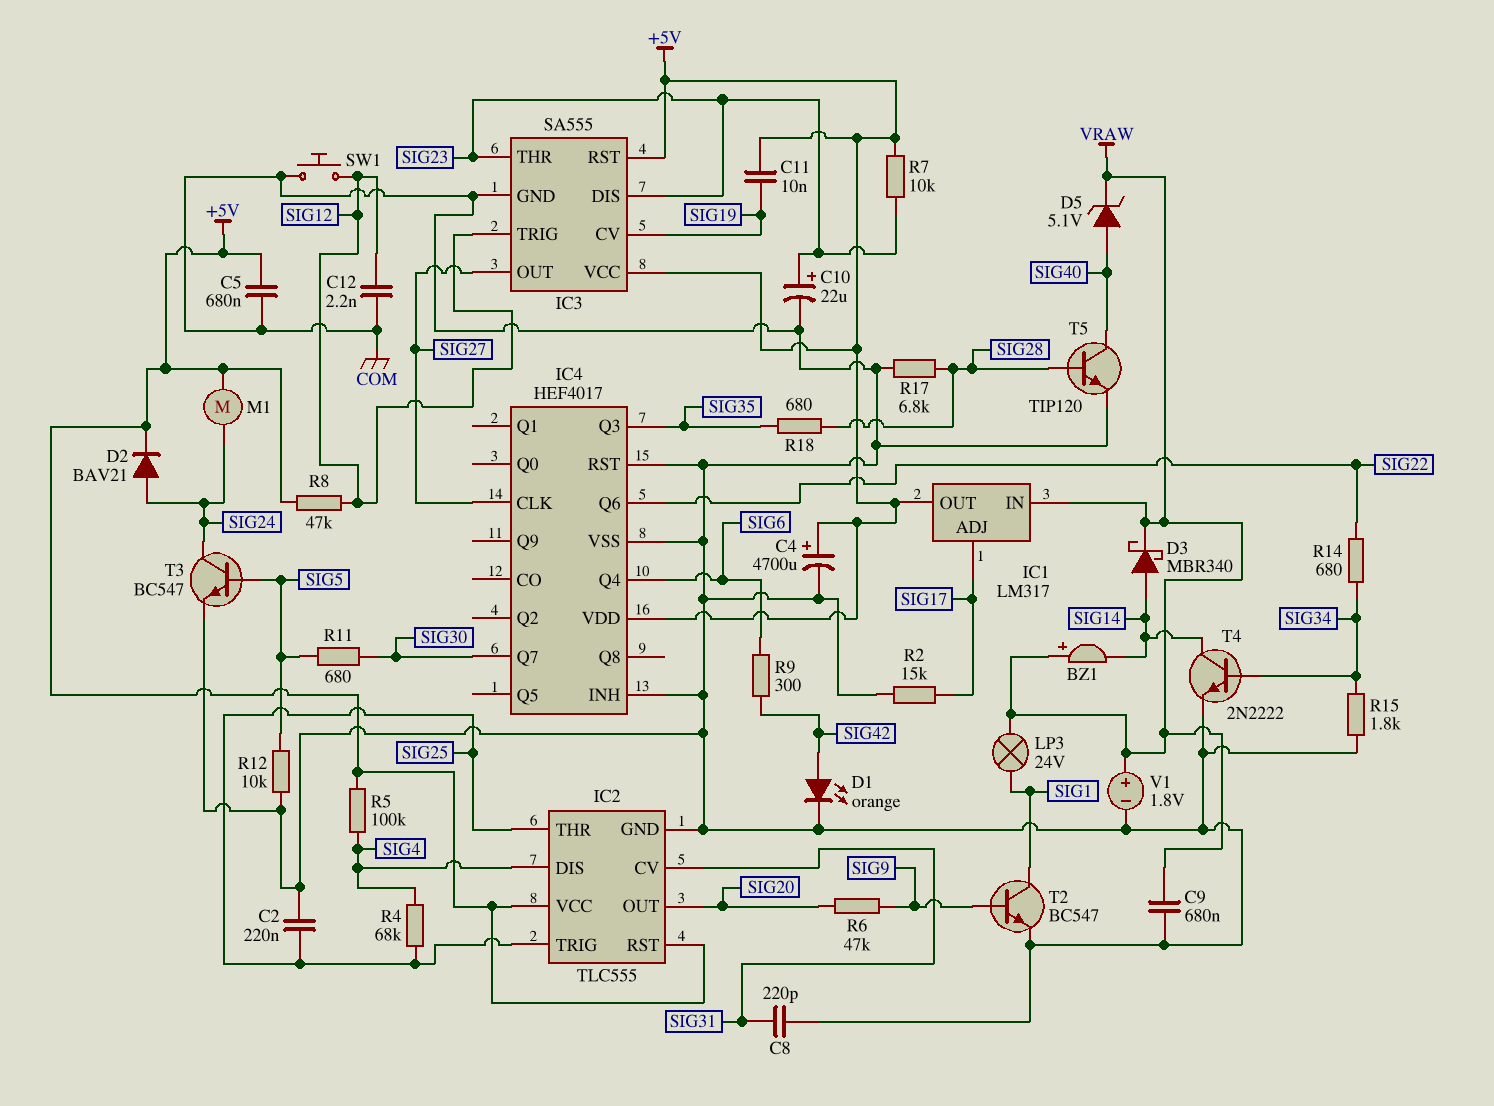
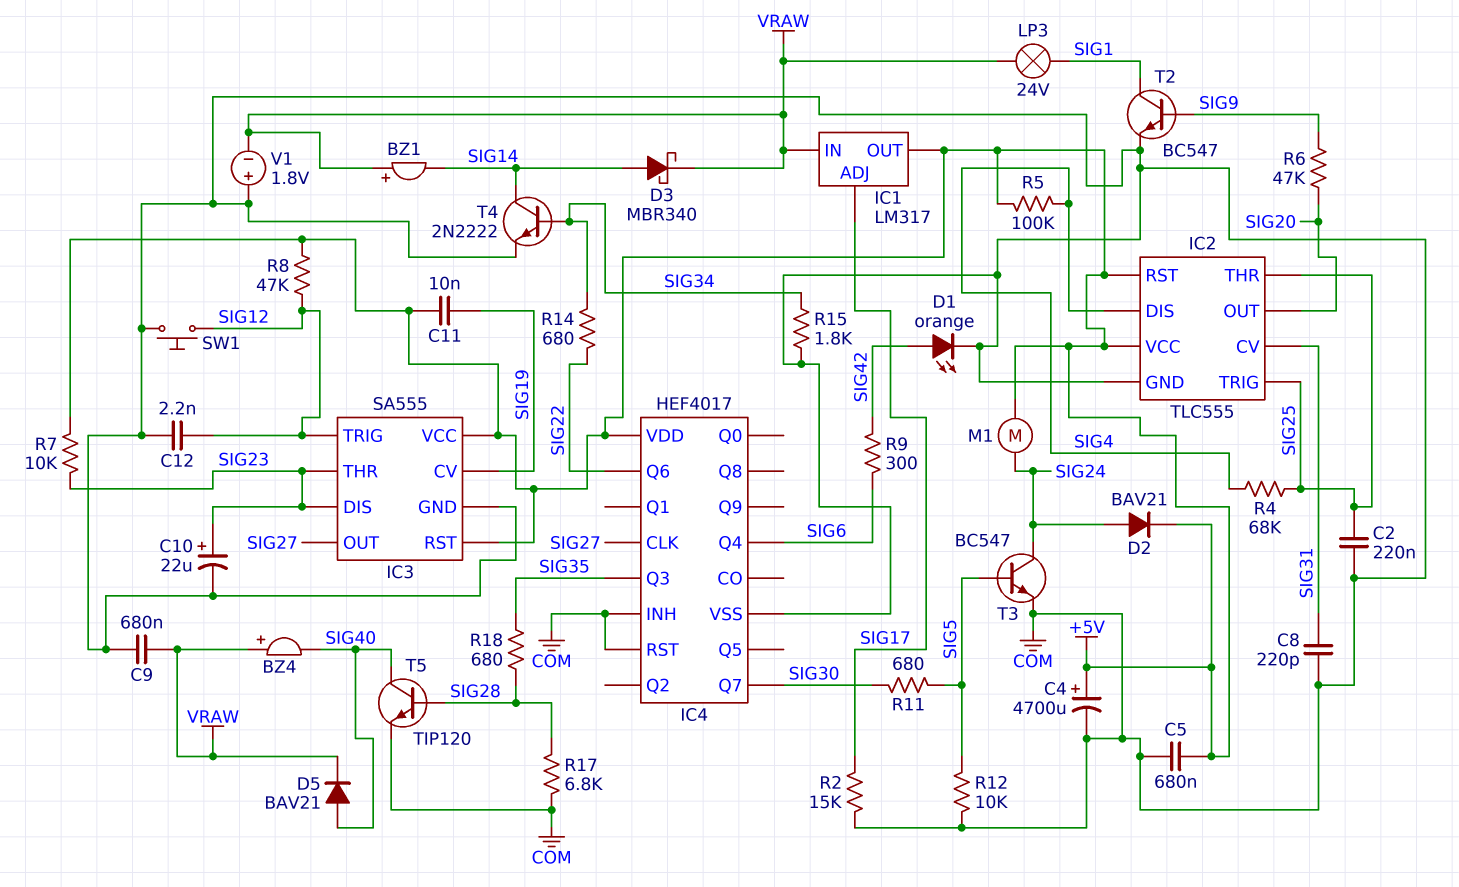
BZ4: none -> buzzer (plus VRAW, minus SIG40)
D5: zener 5.1V (A SIG40, K VRAW) -> diode BAV21 (A SIG40, K VRAW)
V1: 1.8V (plus VRAW, minus COM) -> 1.8V (plus COM, minus VRAW)

